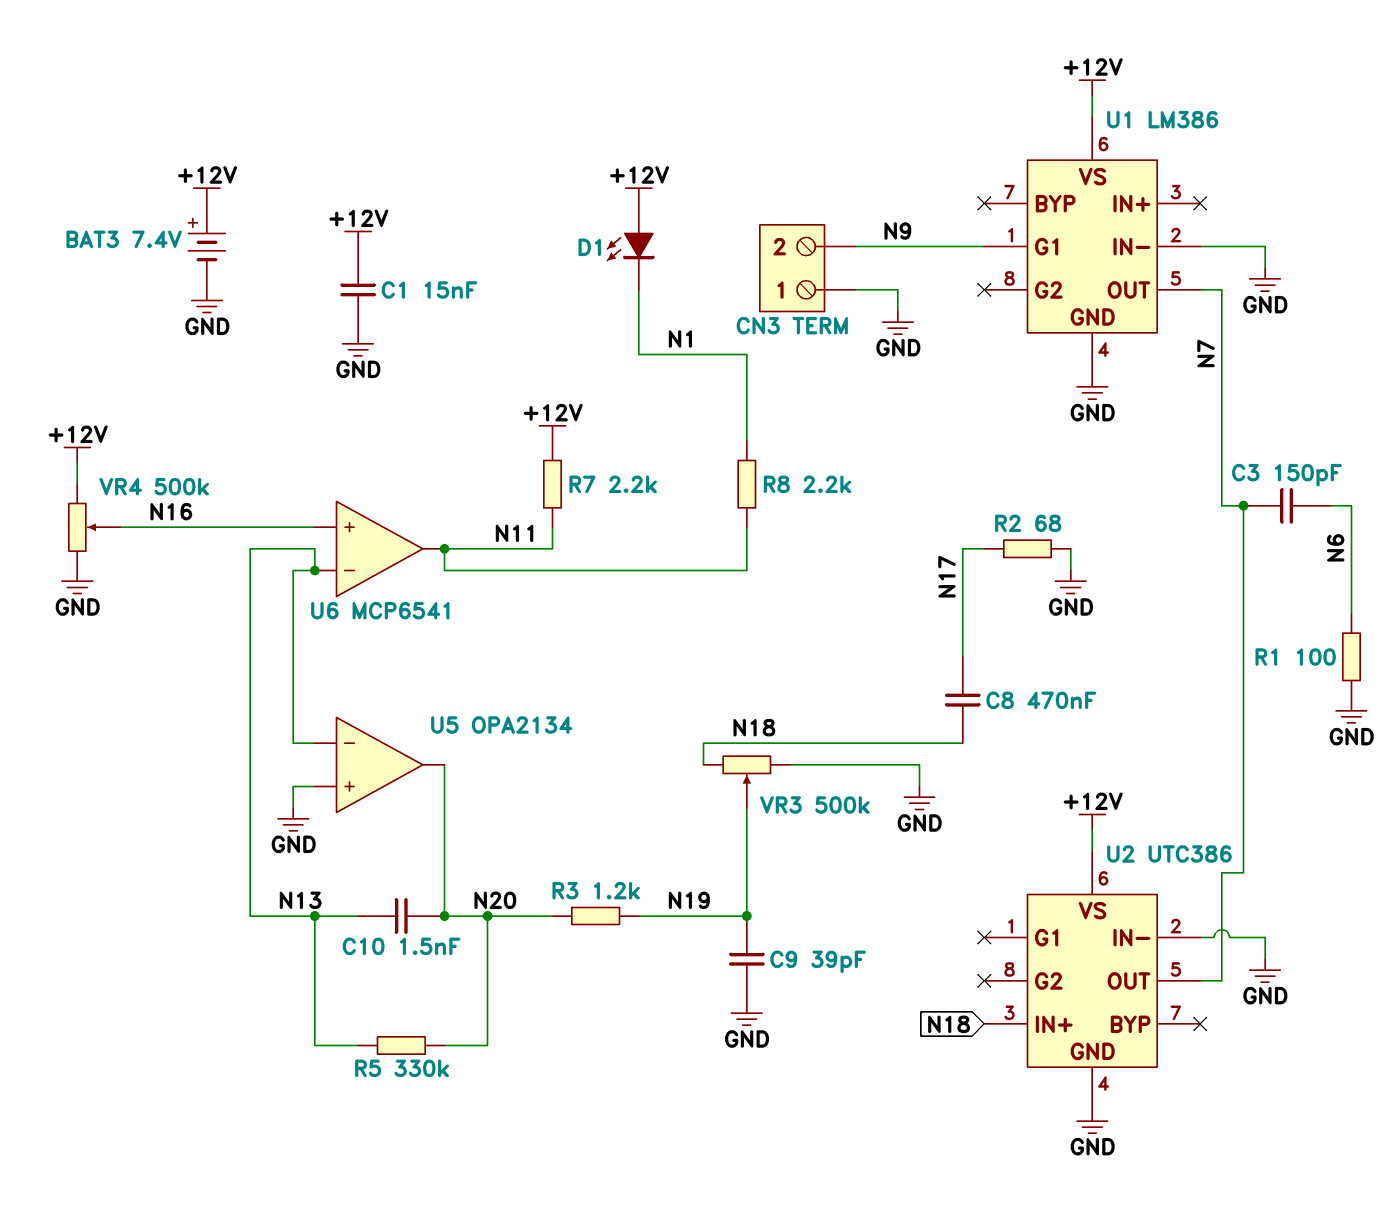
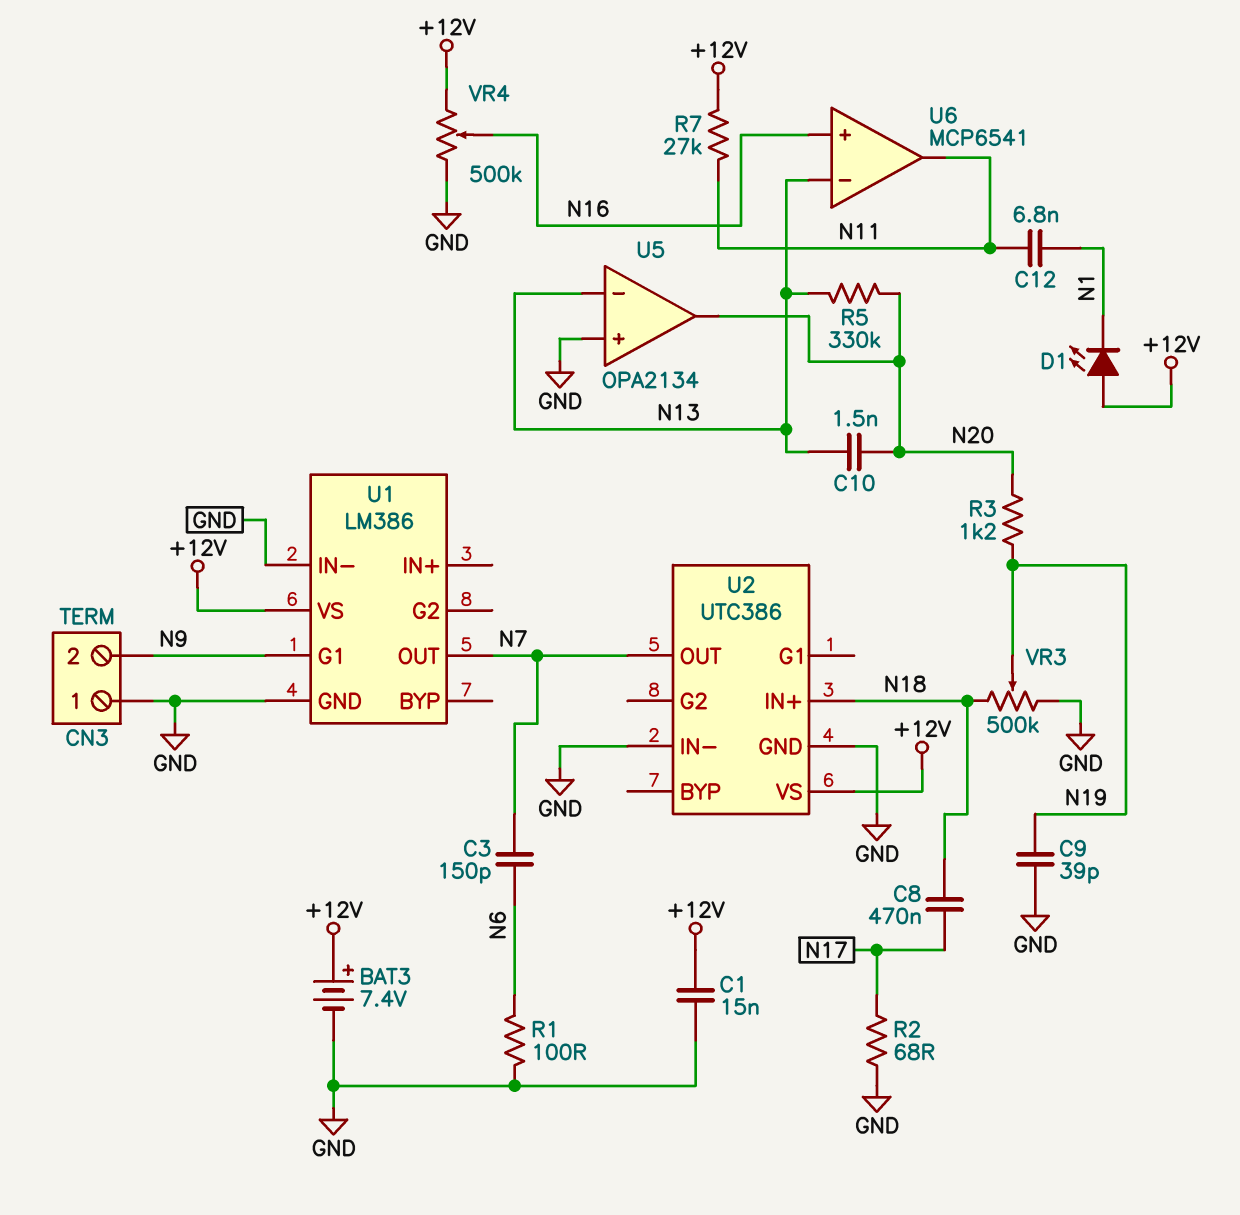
C12: none -> 6.8nF (N1, N11)
R7: 2.2k (+12V, N11) -> 27k (+12V, N11)
R8: 2.2k (N1, N11) -> none

